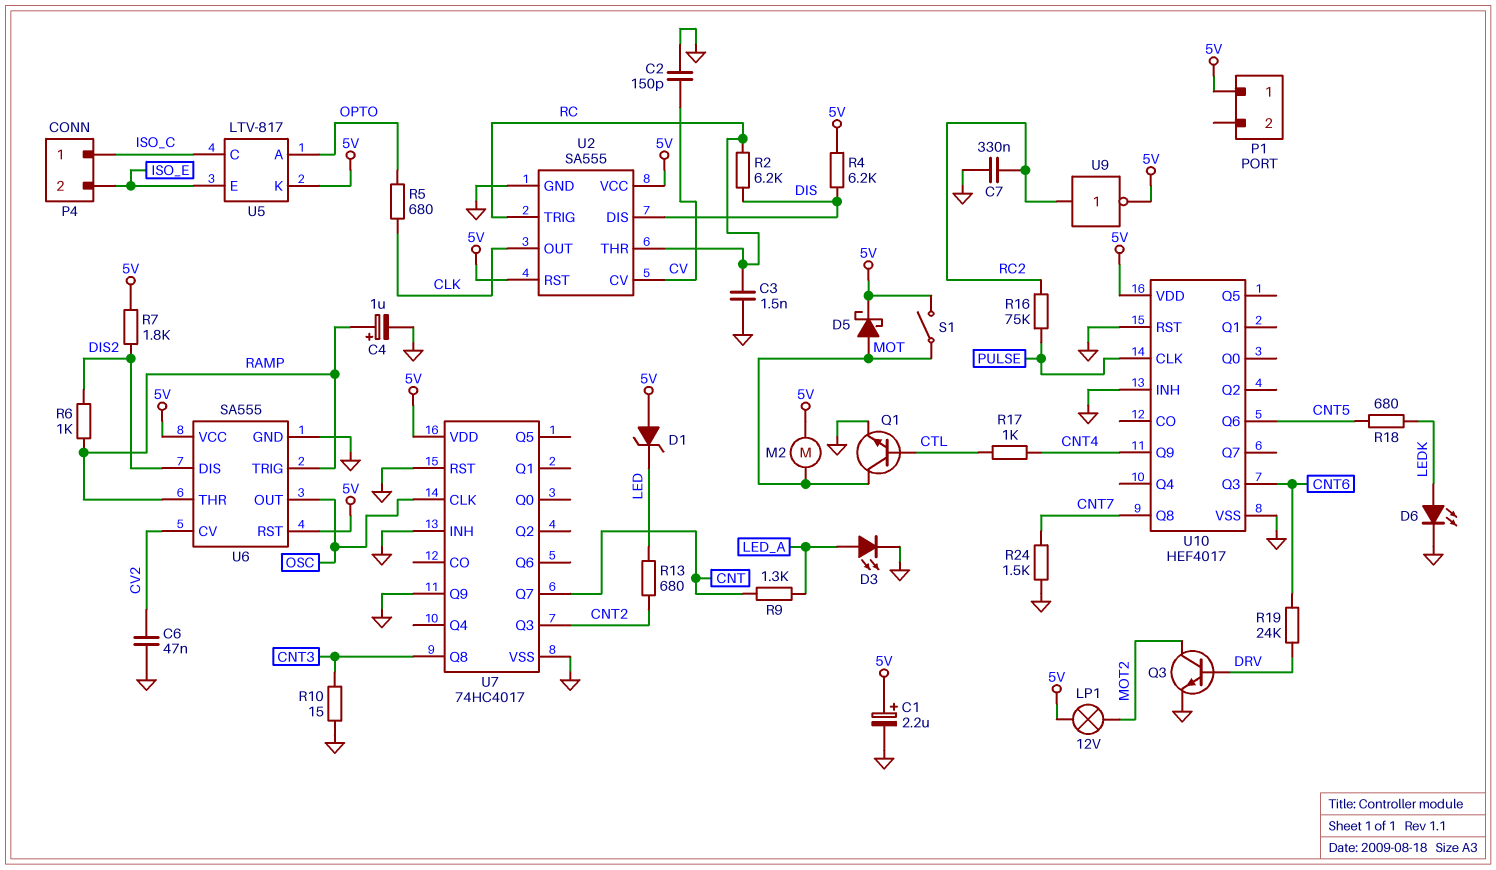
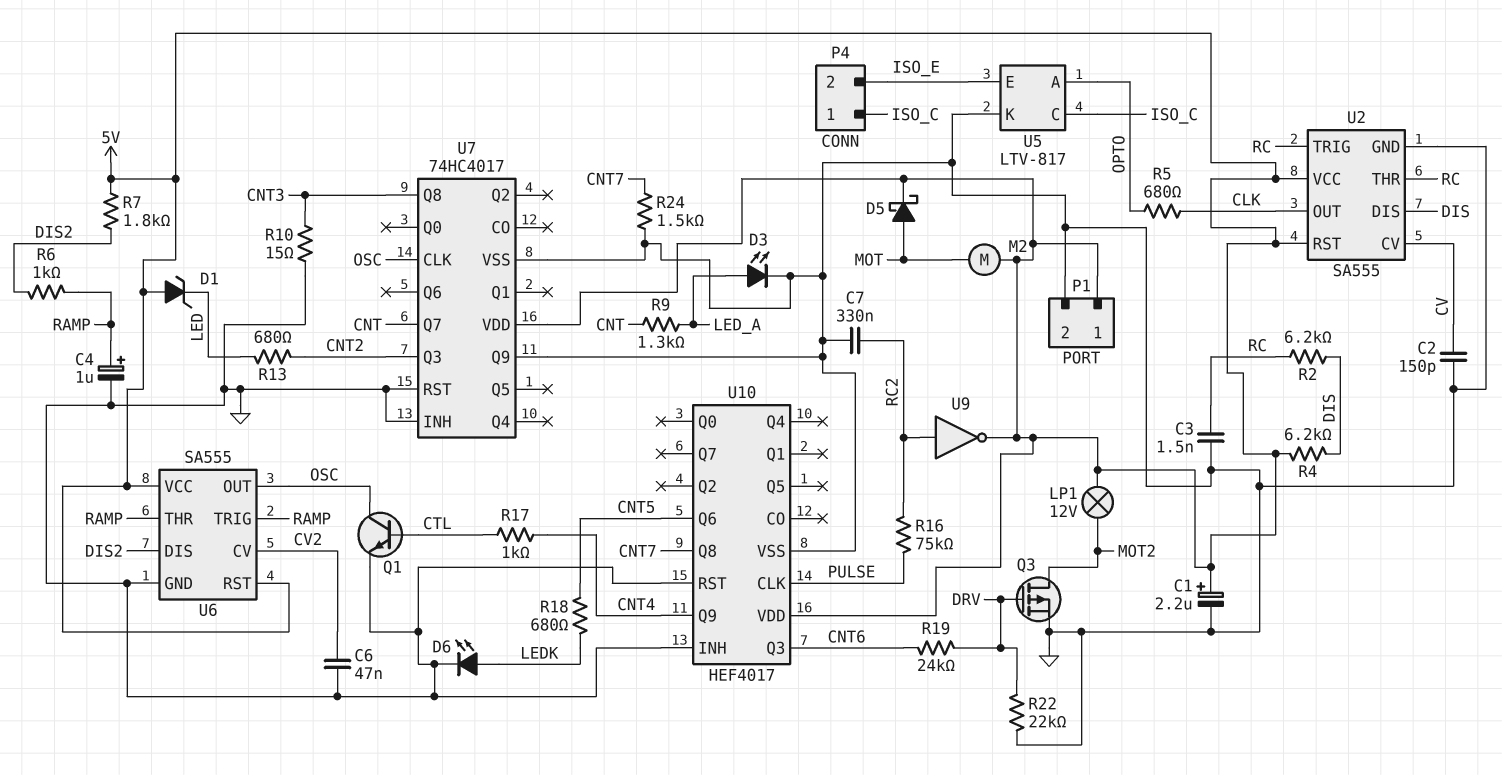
P1 pin 2: none -> GND
Q1: NPN (B CTL, C MOT, E GND) -> NPN (B CTL, C OSC, E GND)
Q3: NPN (B DRV, C MOT2, E GND) -> PMOS (G DRV, D MOT2, S GND)
R22: none -> 22k (DRV, GND)
S1: switch (5V, MOT) -> none
U5 pin K: 5V -> GND

